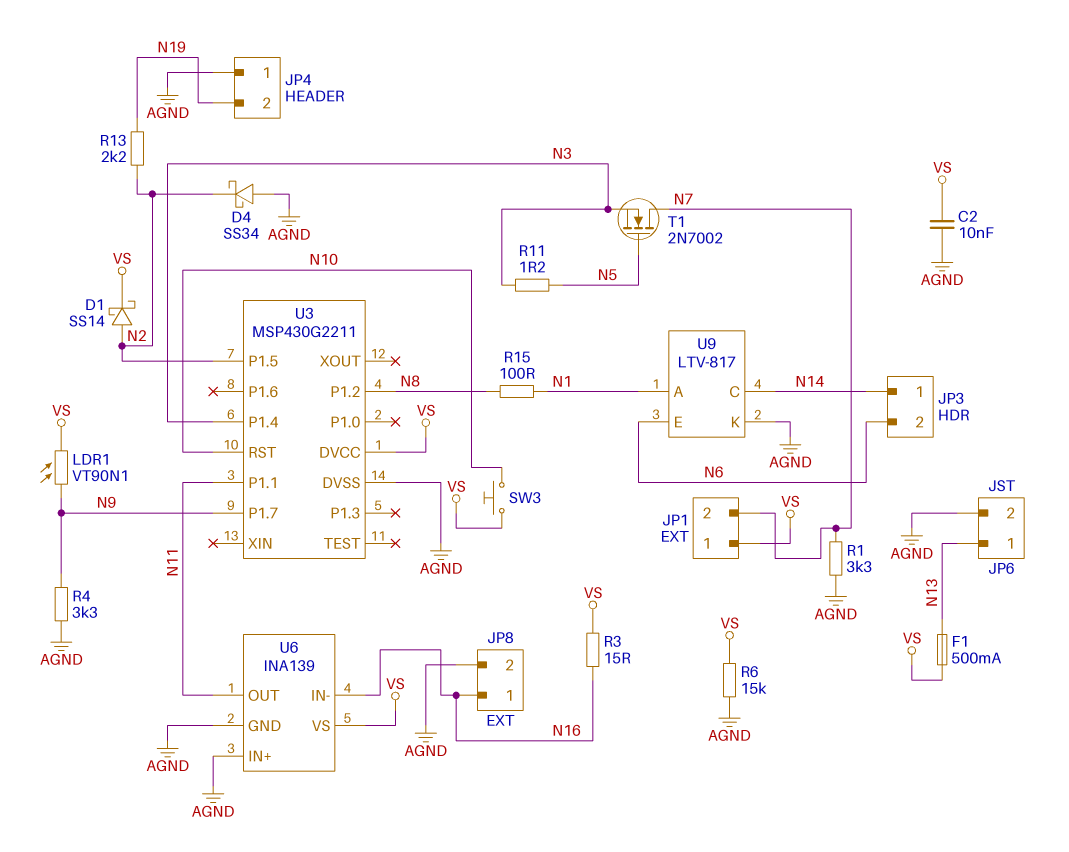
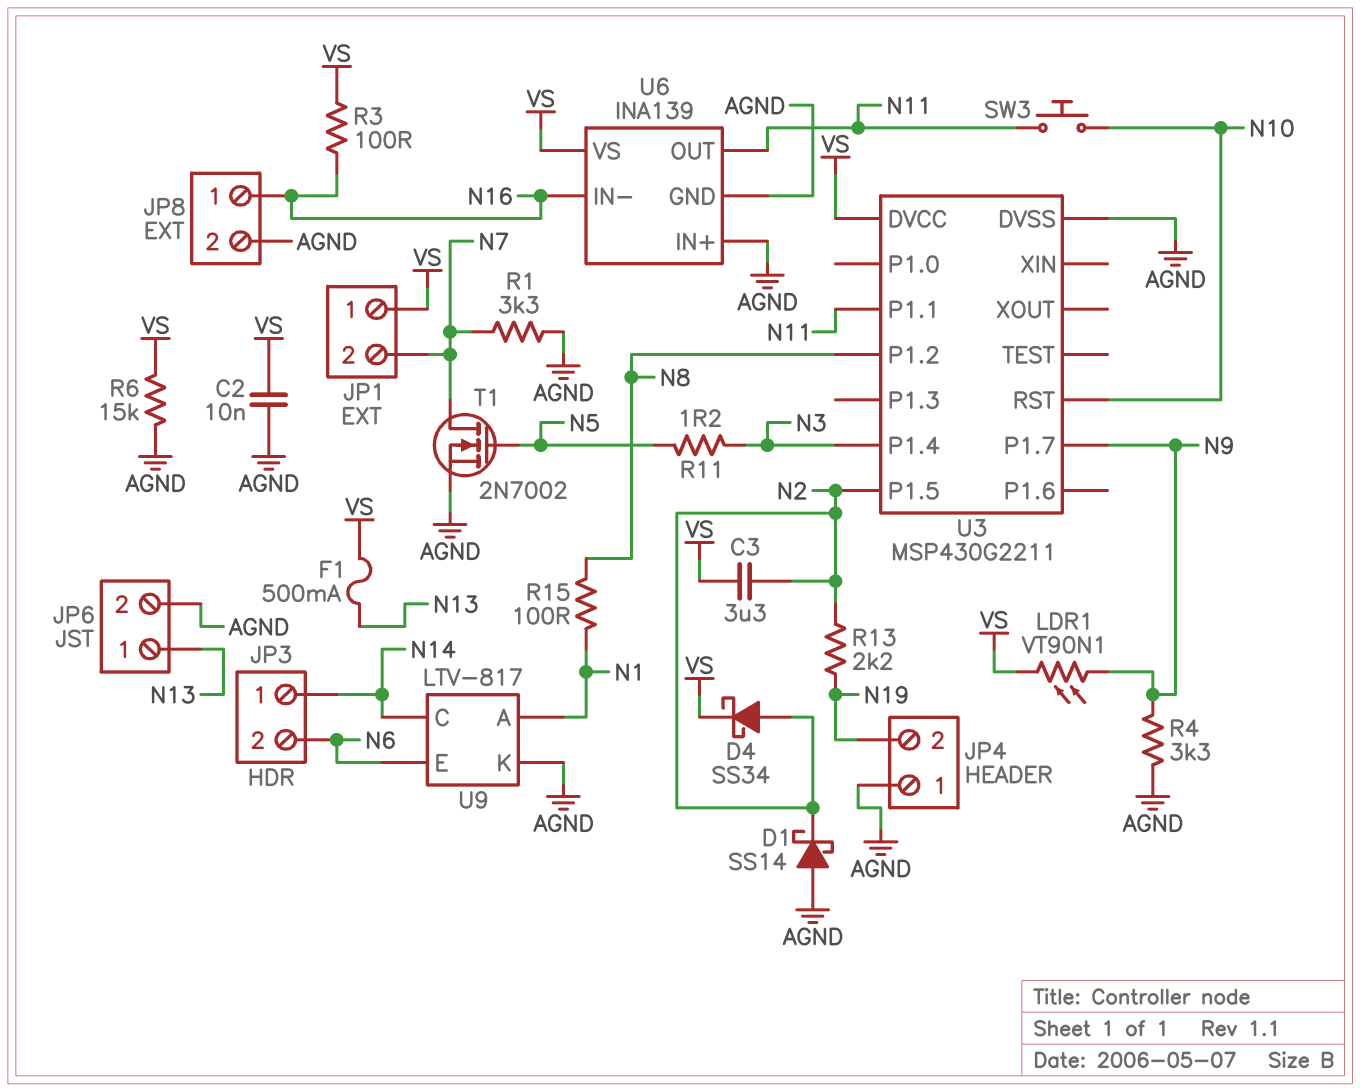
C3: none -> 3.3uF (N2, VS)
D1: schottky SS14 (A N2, K VS) -> schottky SS14 (A AGND, K N2)
D4: schottky SS34 (A AGND, K N2) -> schottky SS34 (A N2, K VS)
R3: 15 (N16, VS) -> 100 (N16, VS)
SW3: button (N10, VS) -> button (N10, N11)
T1: NMOS 2N7002 (G N5, D N7, S N3) -> NMOS 2N7002 (G N5, D N7, S AGND)

